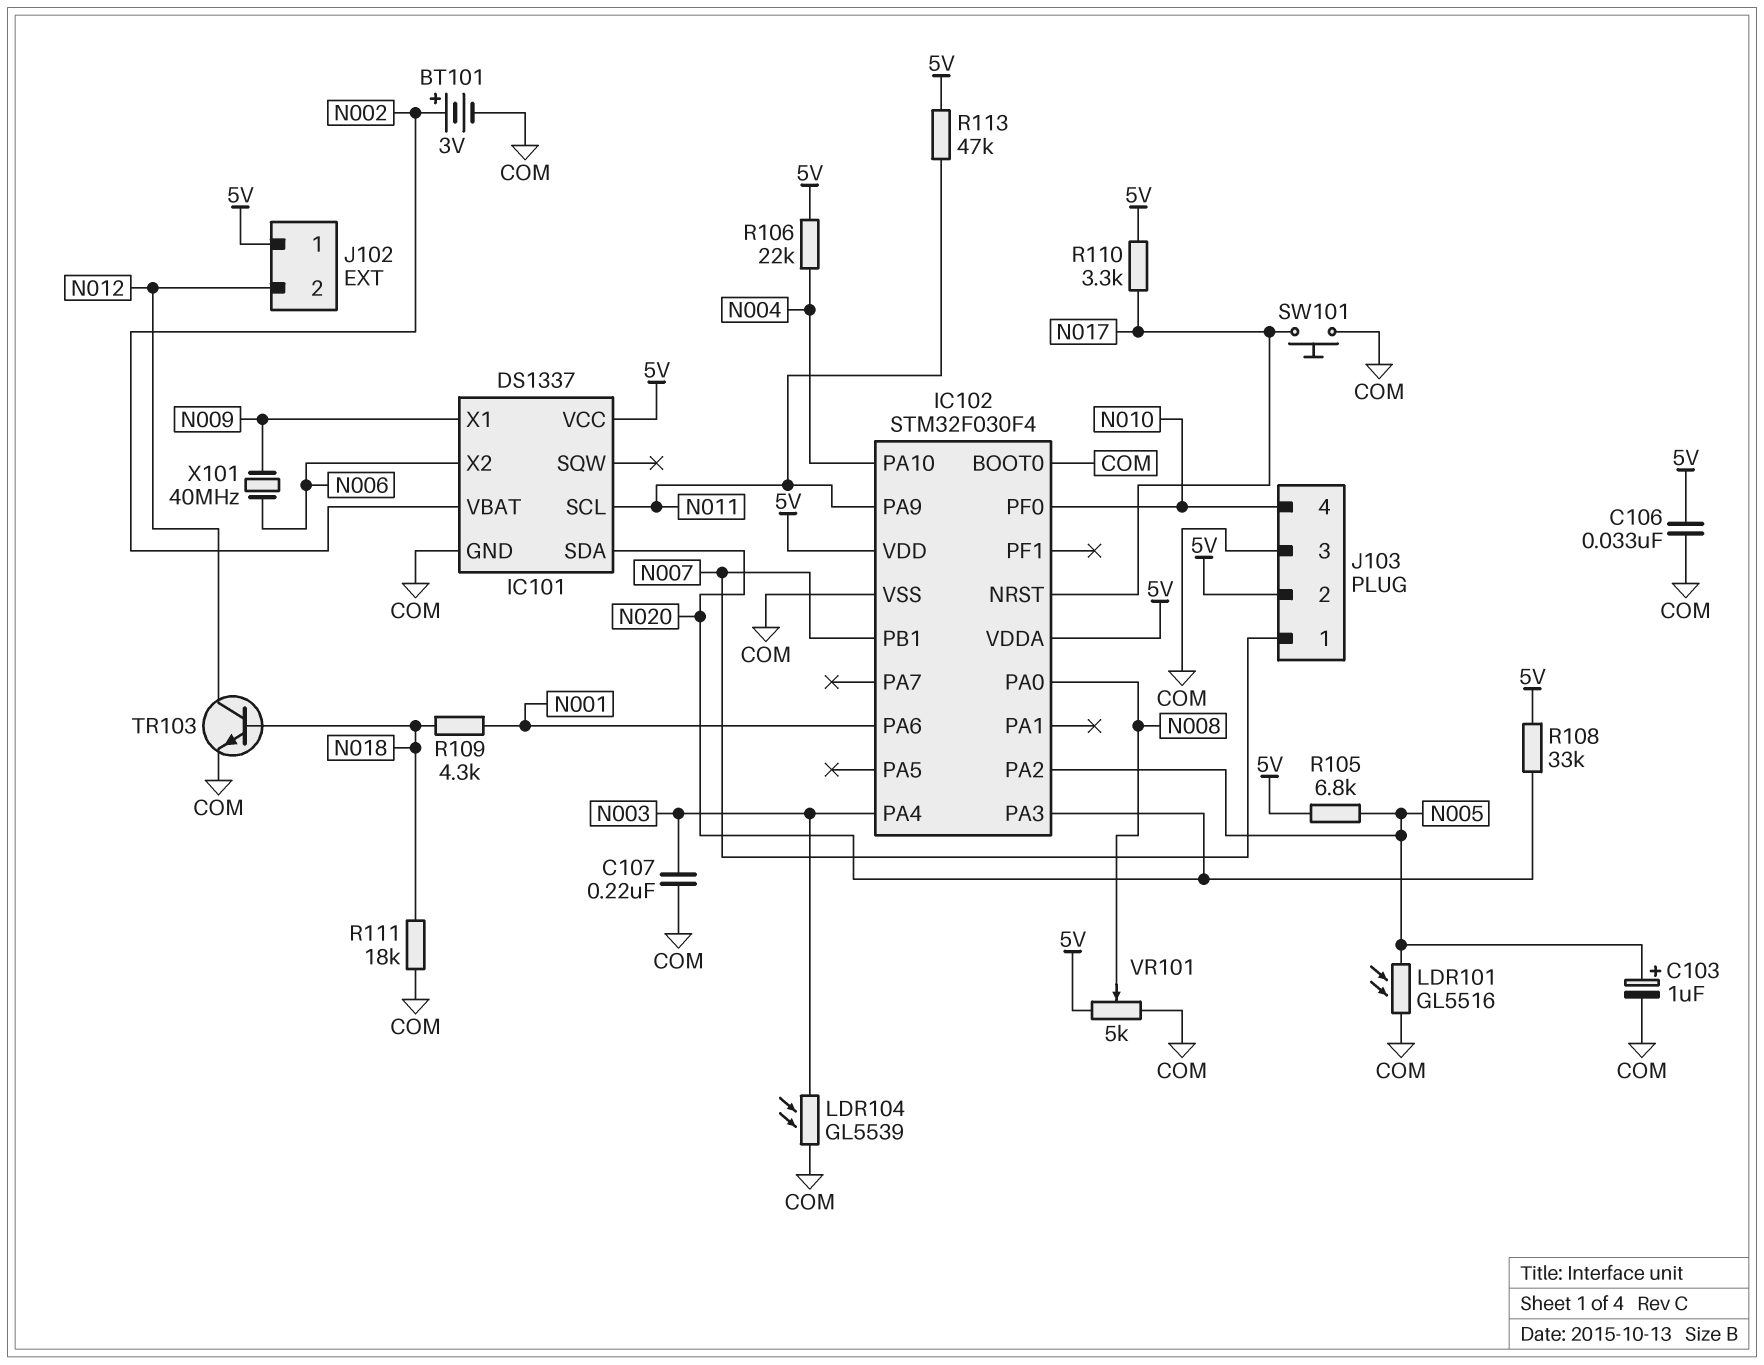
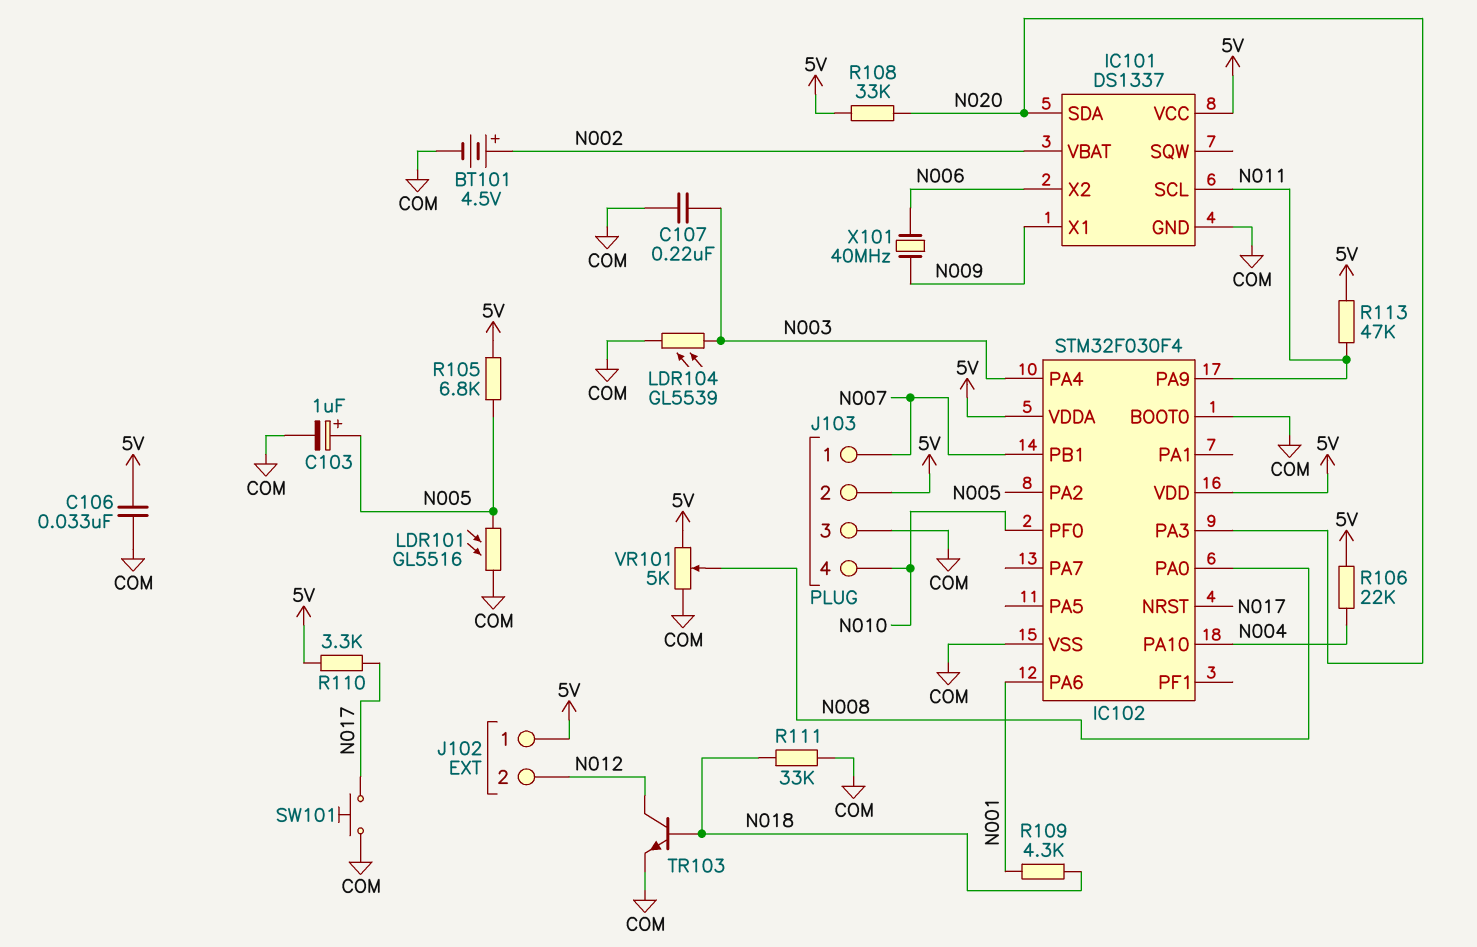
BT101: 3V (plus N002, minus COM) -> 4.5V (plus N002, minus COM)
R111: 18k (COM, N018) -> 33k (COM, N018)

